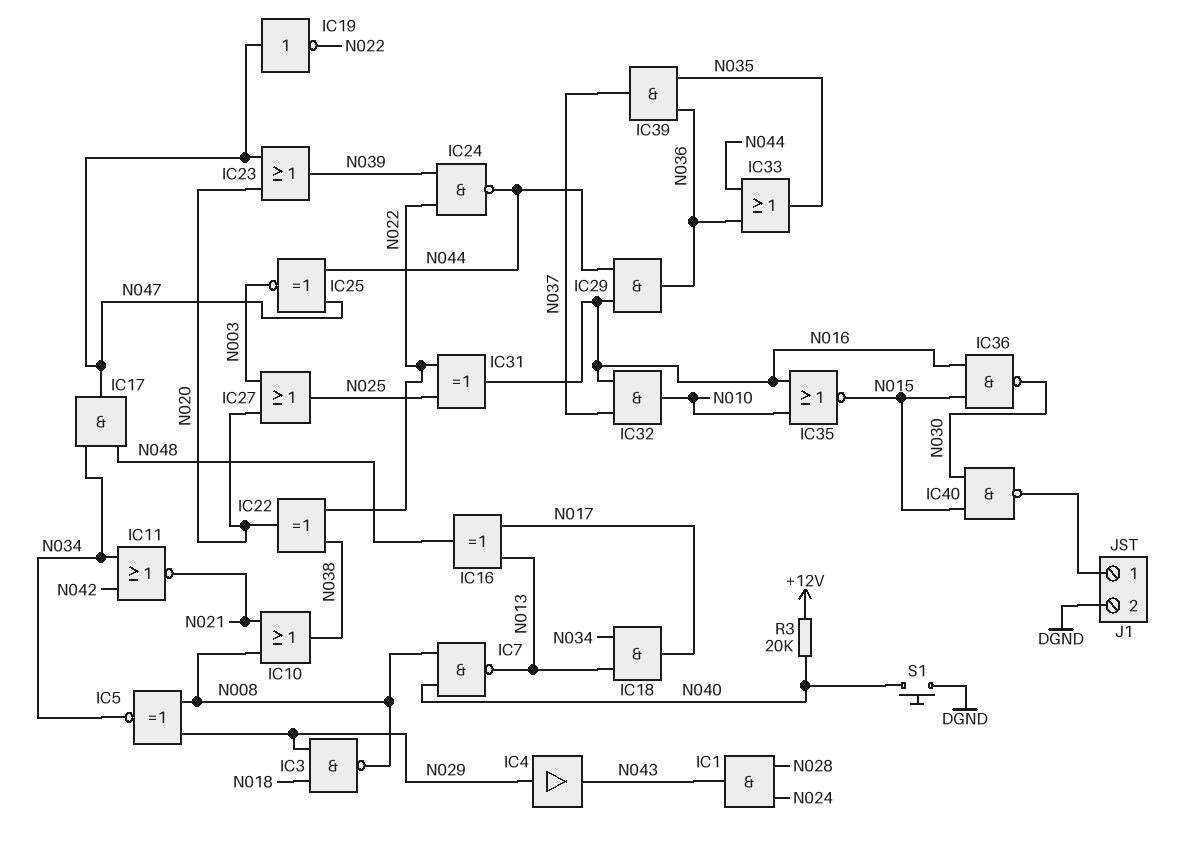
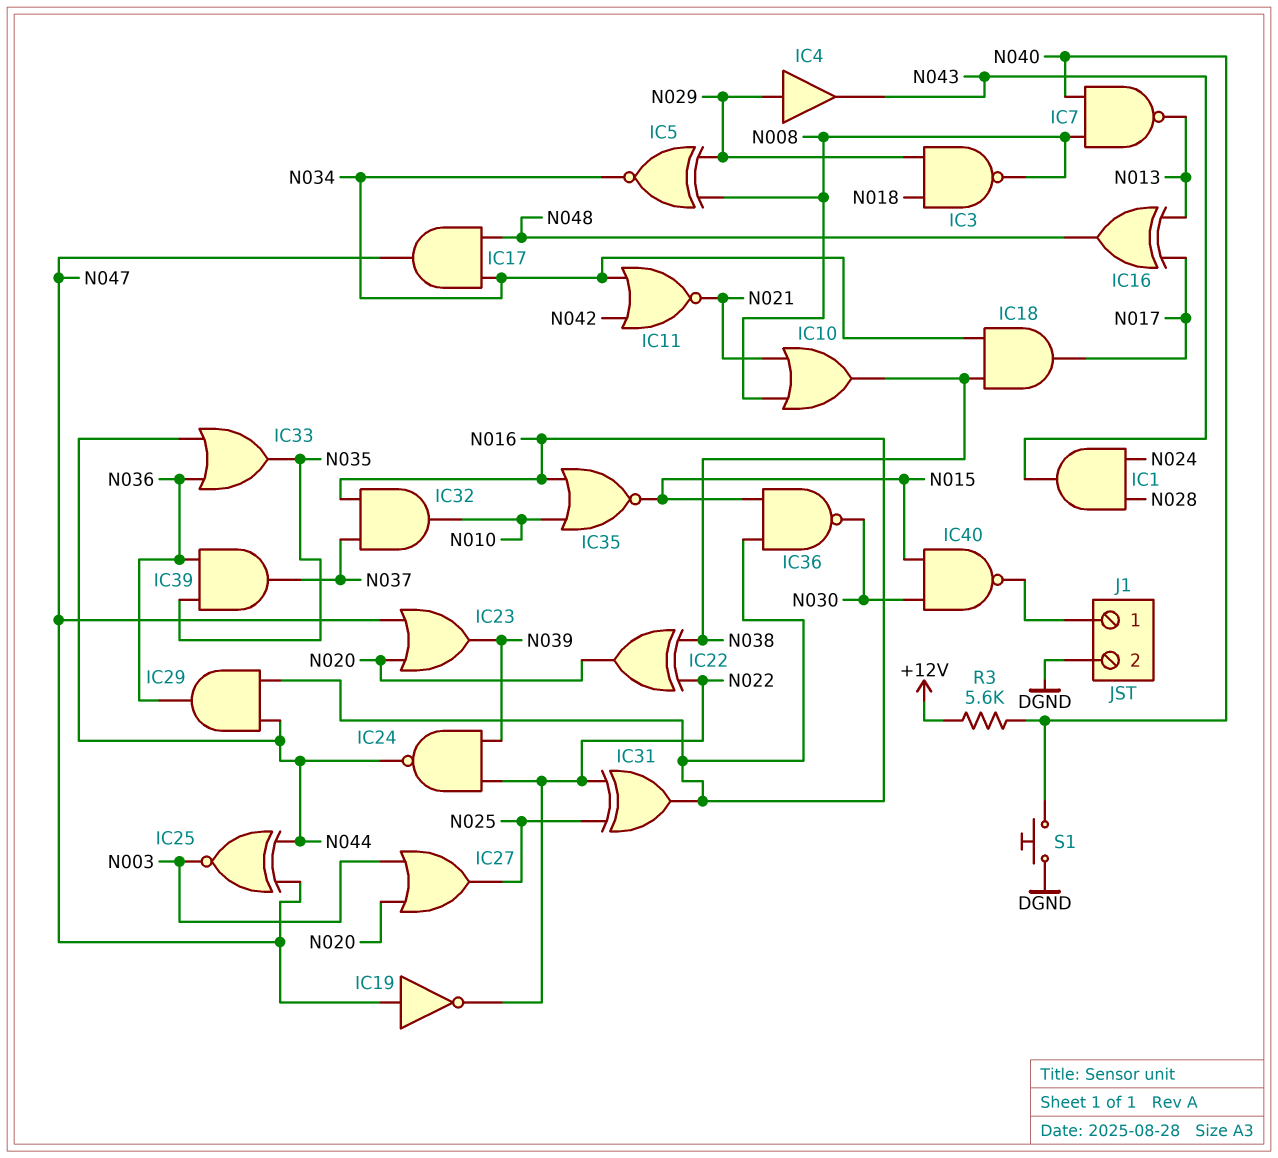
IC18: AND (in N013, in N034, out N017) -> AND (in N034, in N038, out N017)
R3: 20k (+12V, N040) -> 5.6k (+12V, N040)

